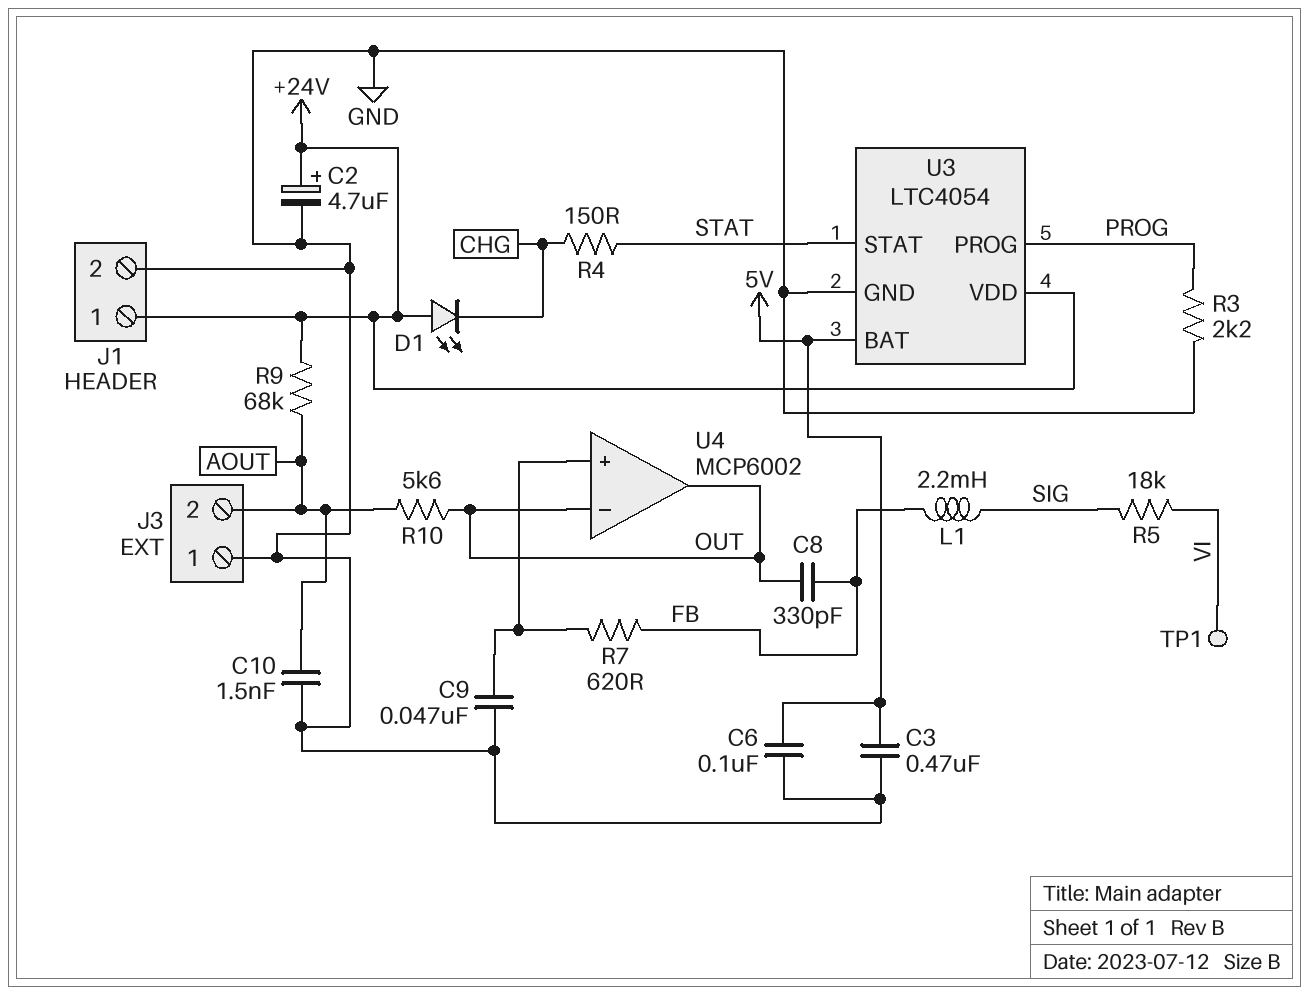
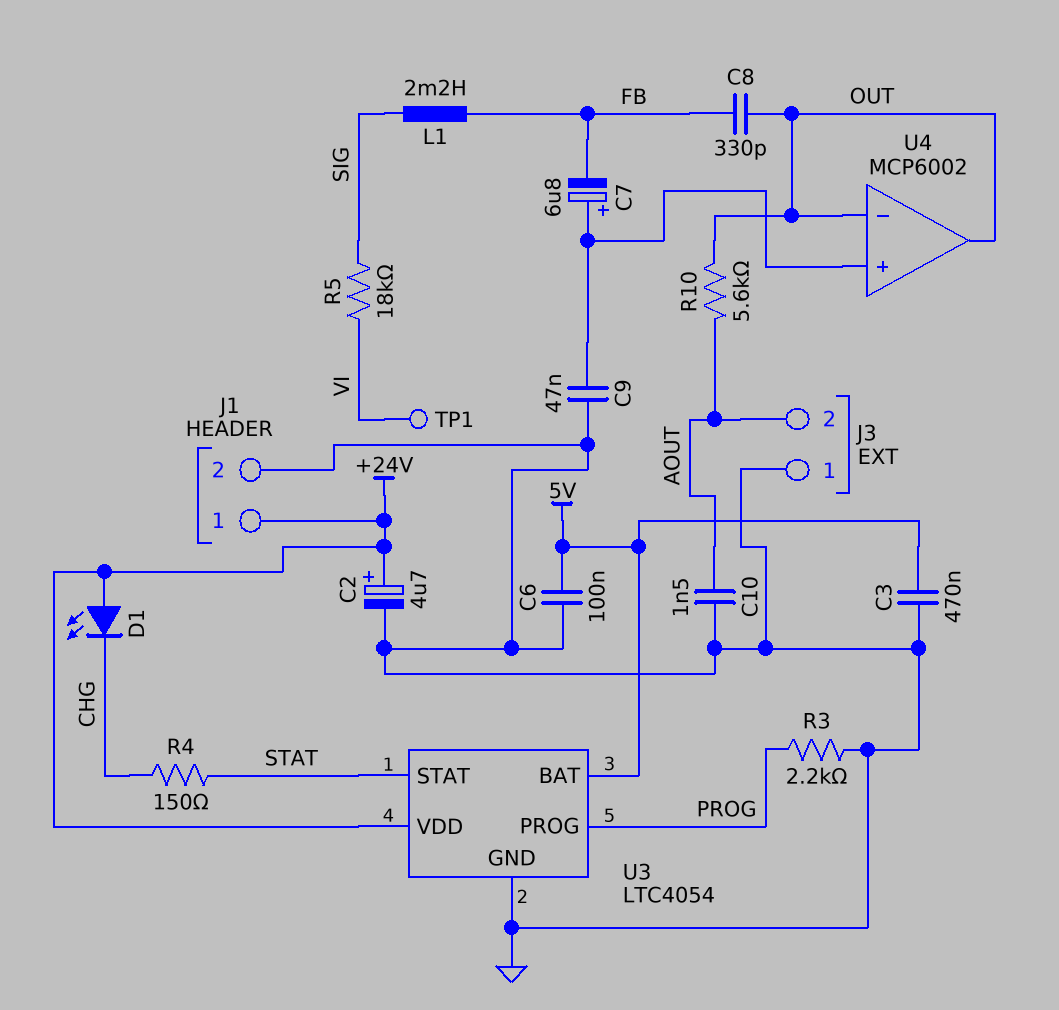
C7: none -> 6.8uF (plus U4/in+, minus FB)
R7: 620 (FB, U4/in+) -> none
R9: 68k (+24V, AOUT) -> none

